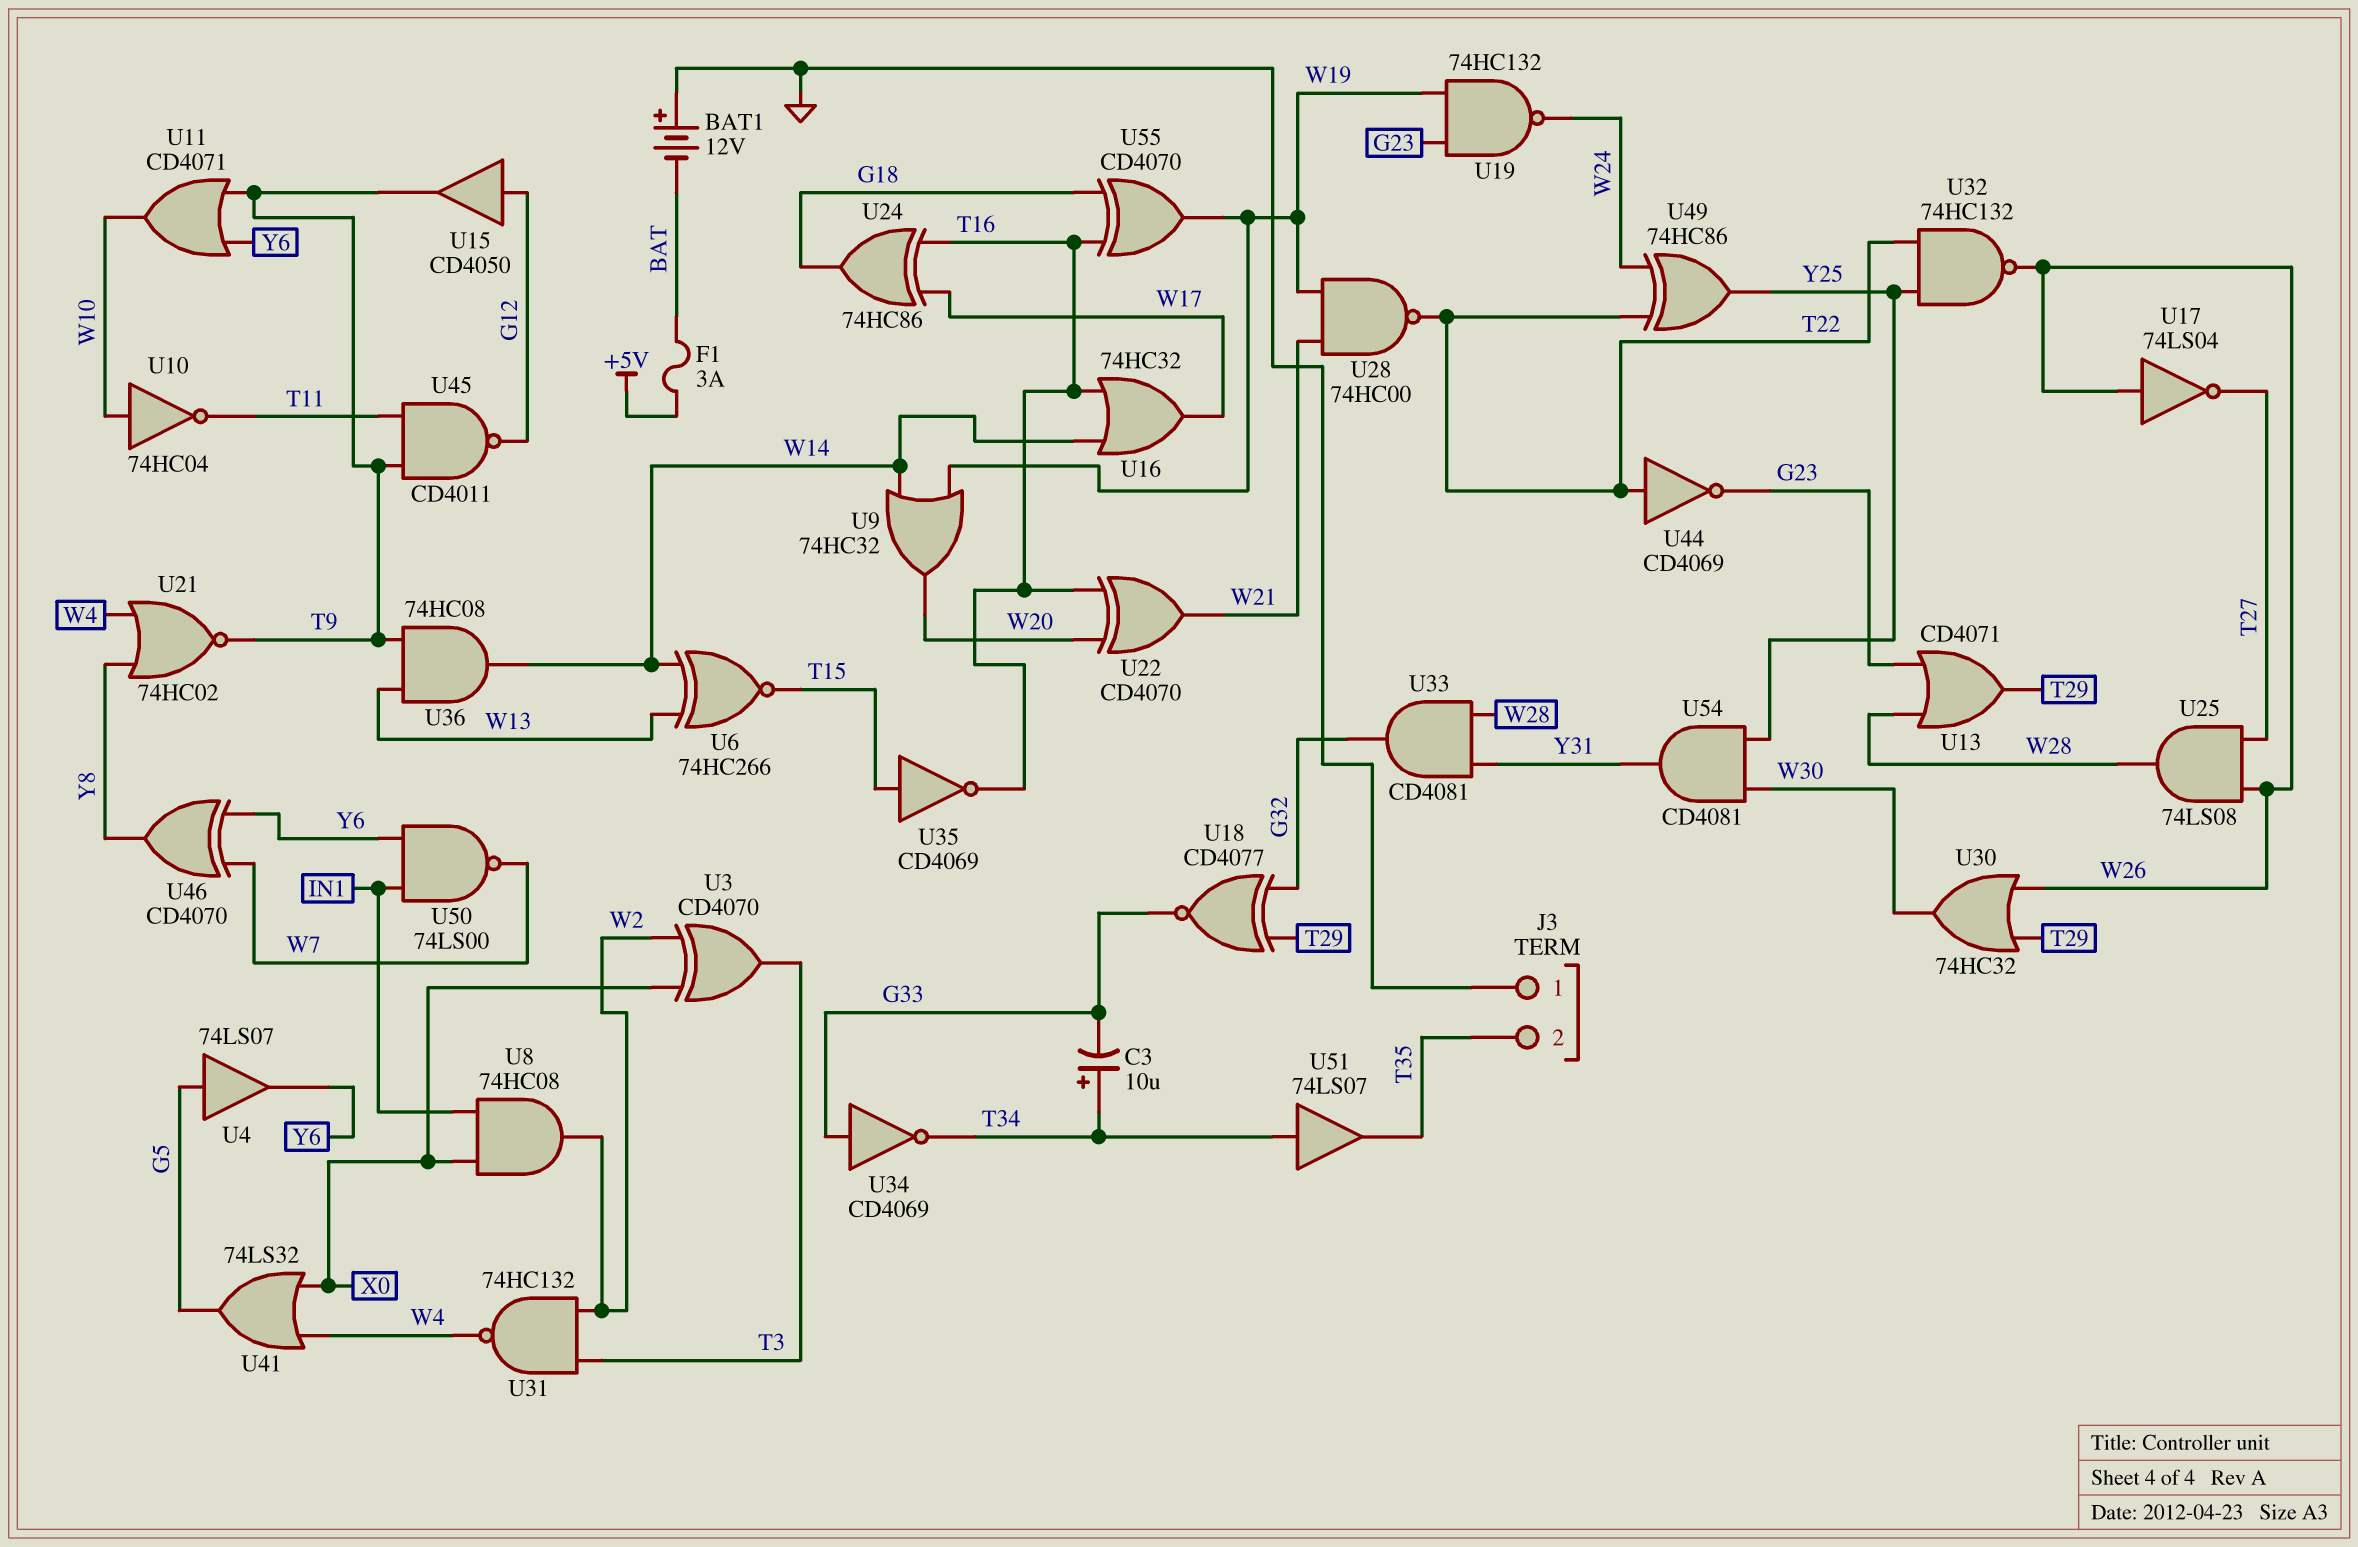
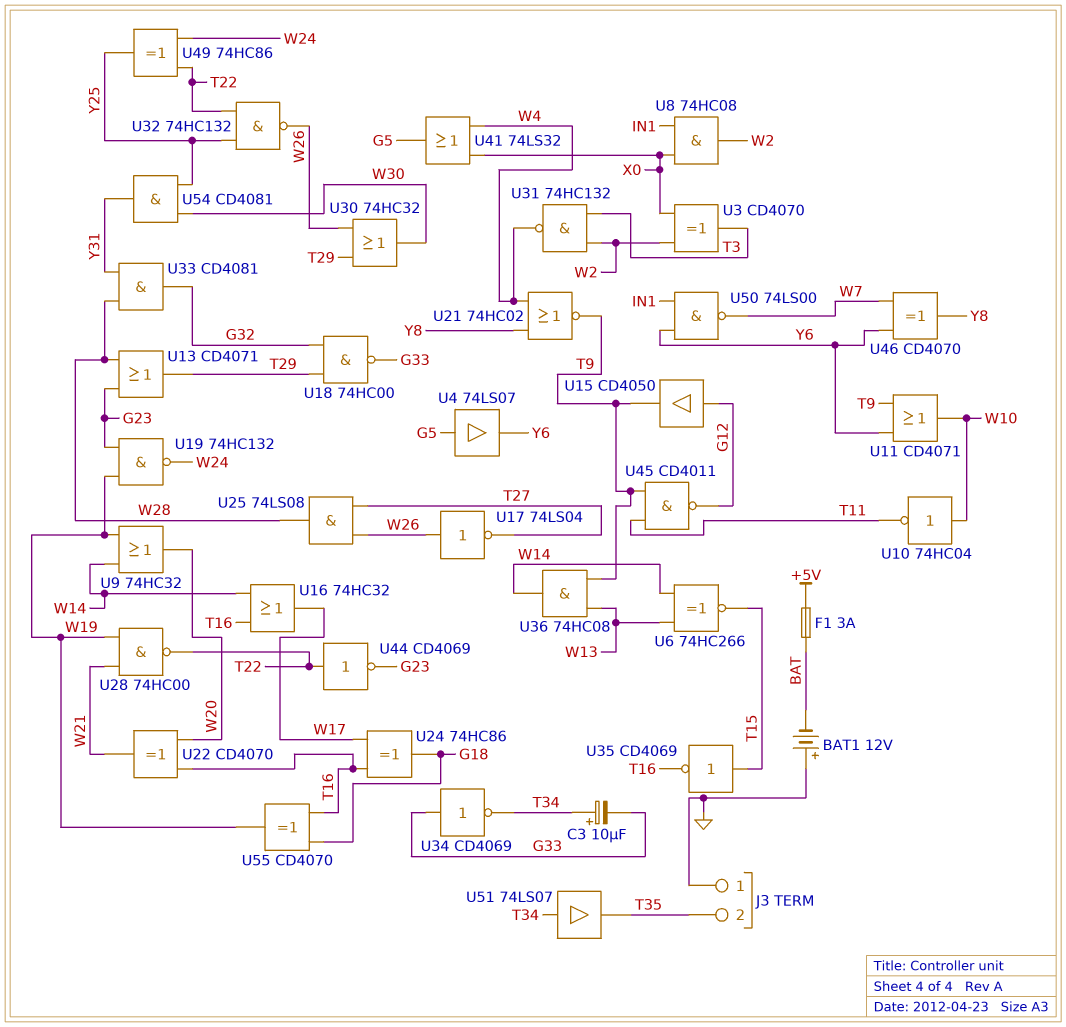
U18: XNOR CD4077 (in G32, in T29, out G33) -> NAND 74HC00 (in G32, in T29, out G33)

